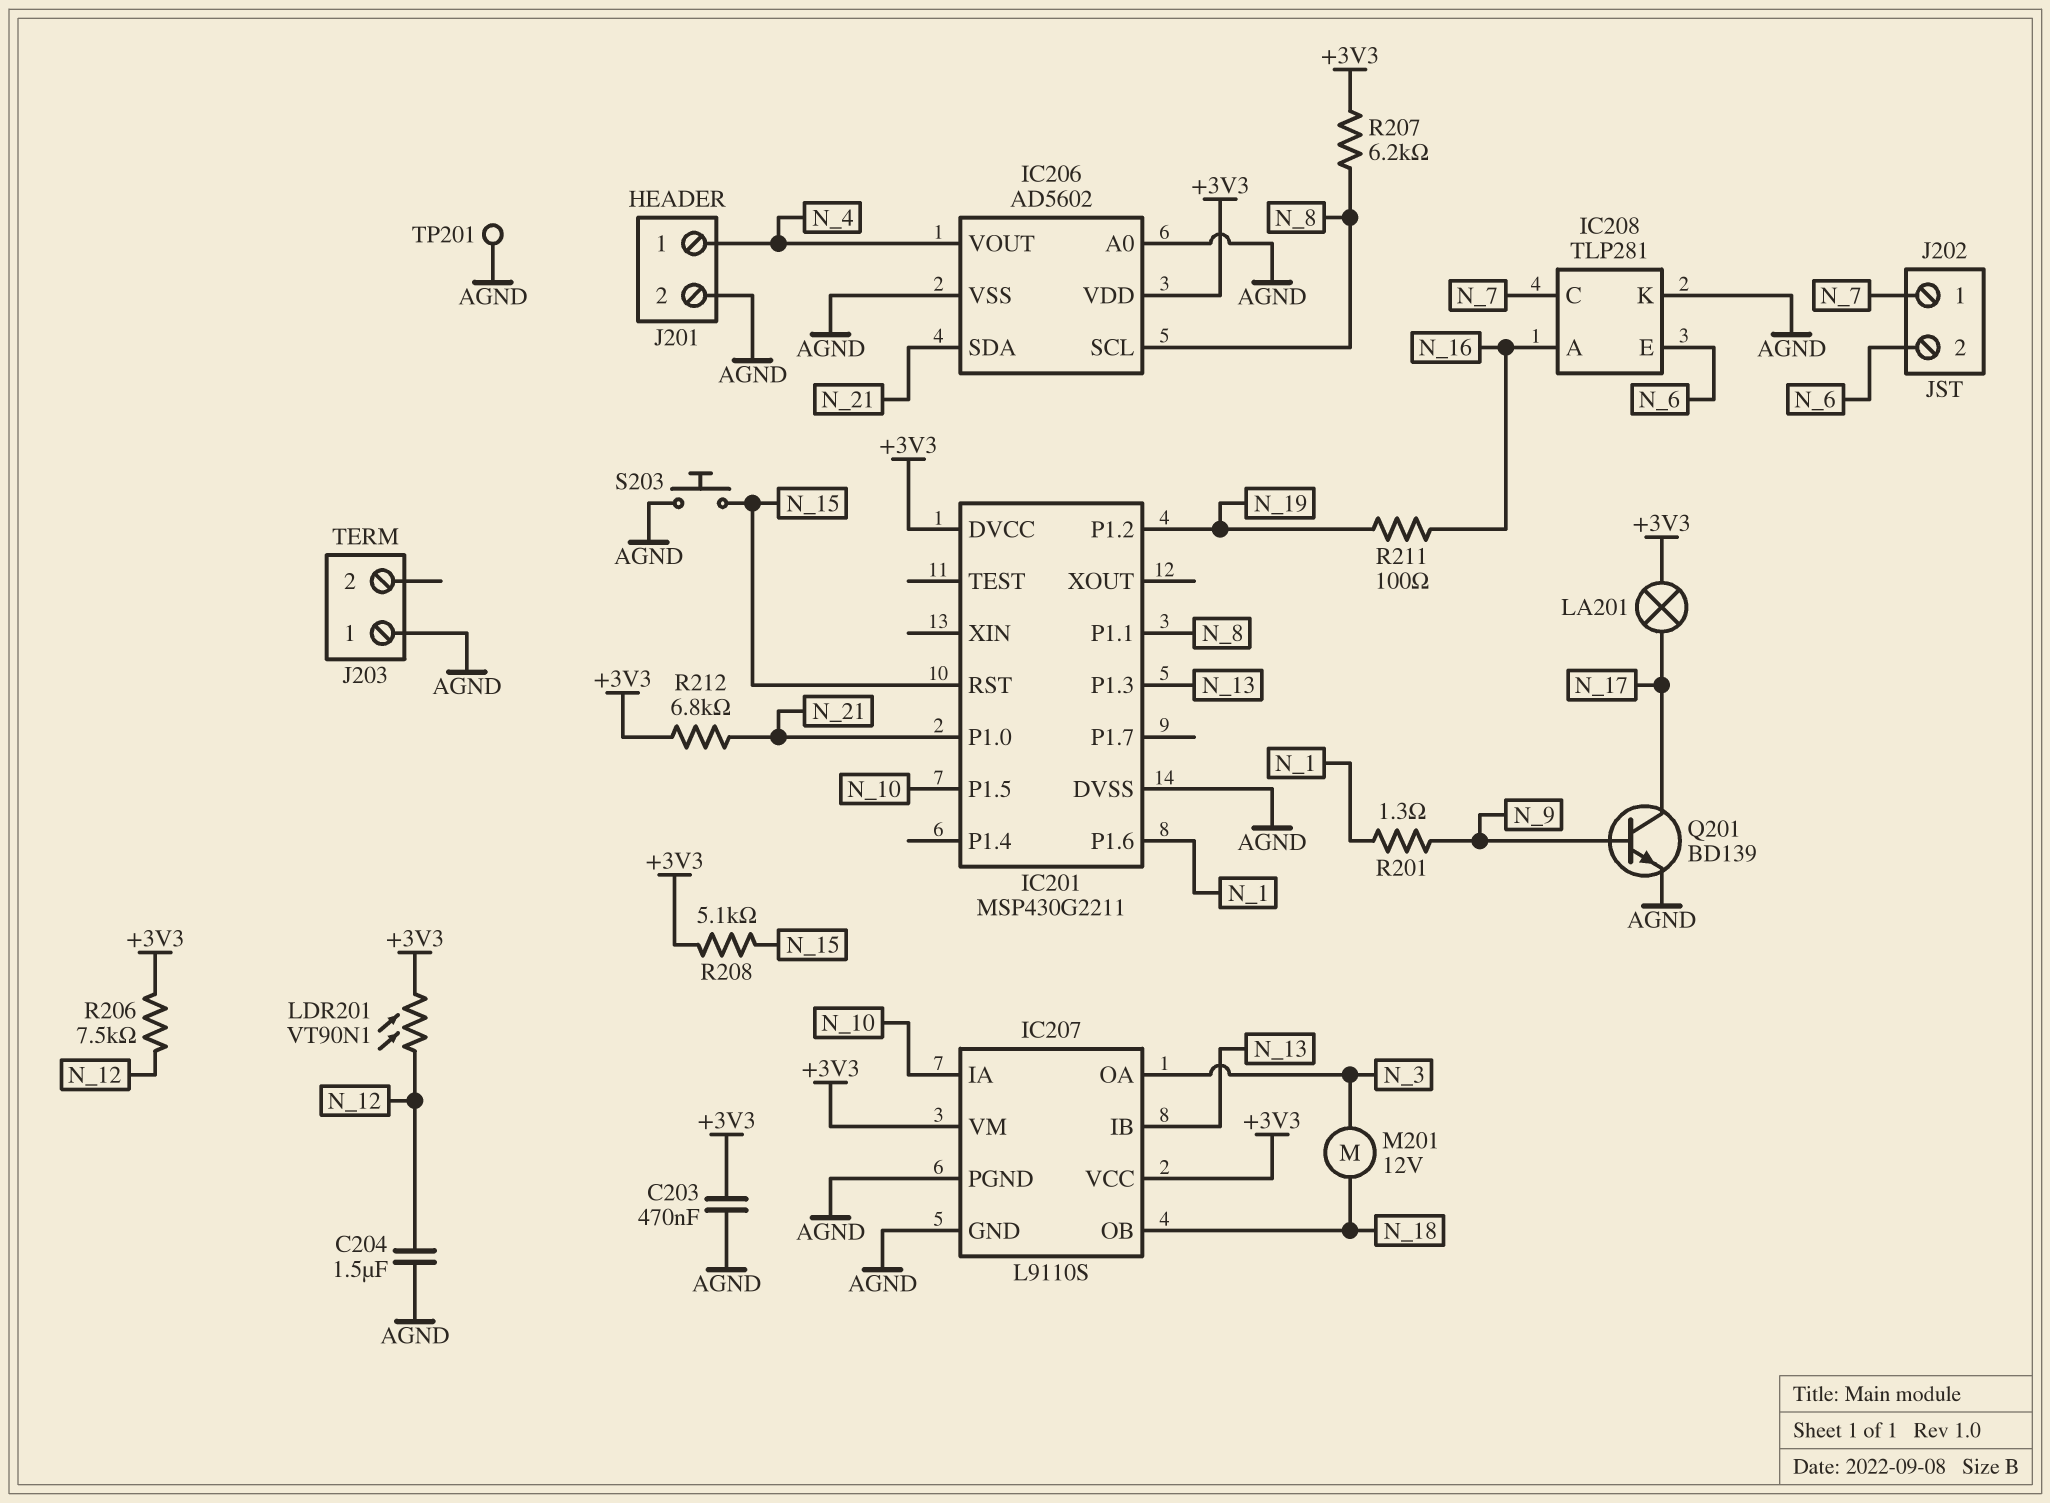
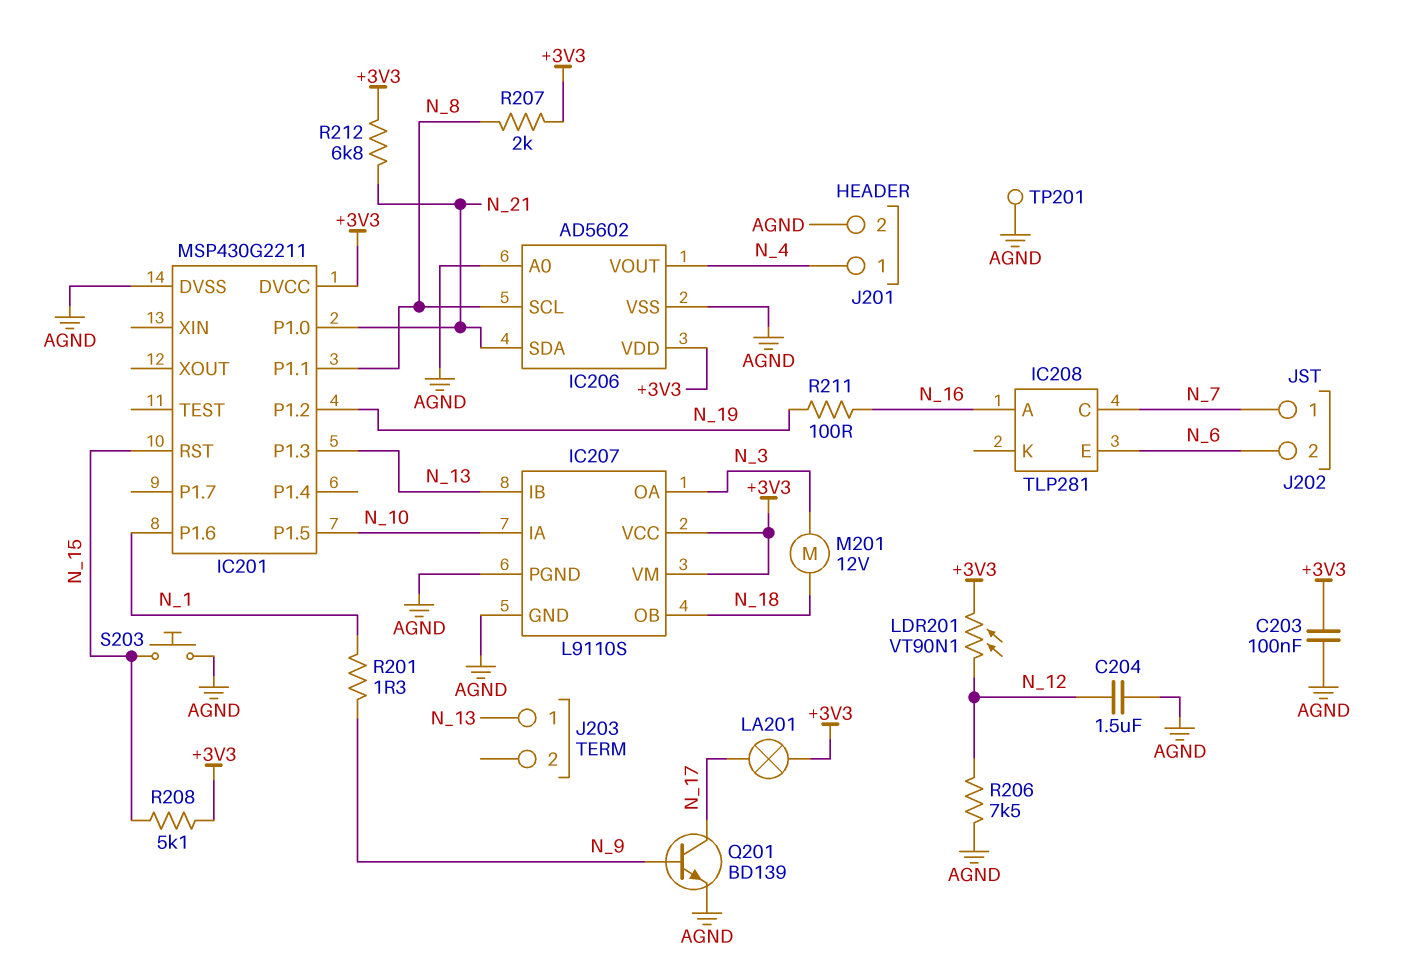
C203: 470nF (+3V3, AGND) -> 100nF (+3V3, AGND)
IC208 pin K: AGND -> none
J203 pin 1: AGND -> N_13
R206: 7.5k (+3V3, N_12) -> 7.5k (AGND, N_12)
R207: 6.2k (+3V3, N_8) -> 2k (+3V3, N_8)

